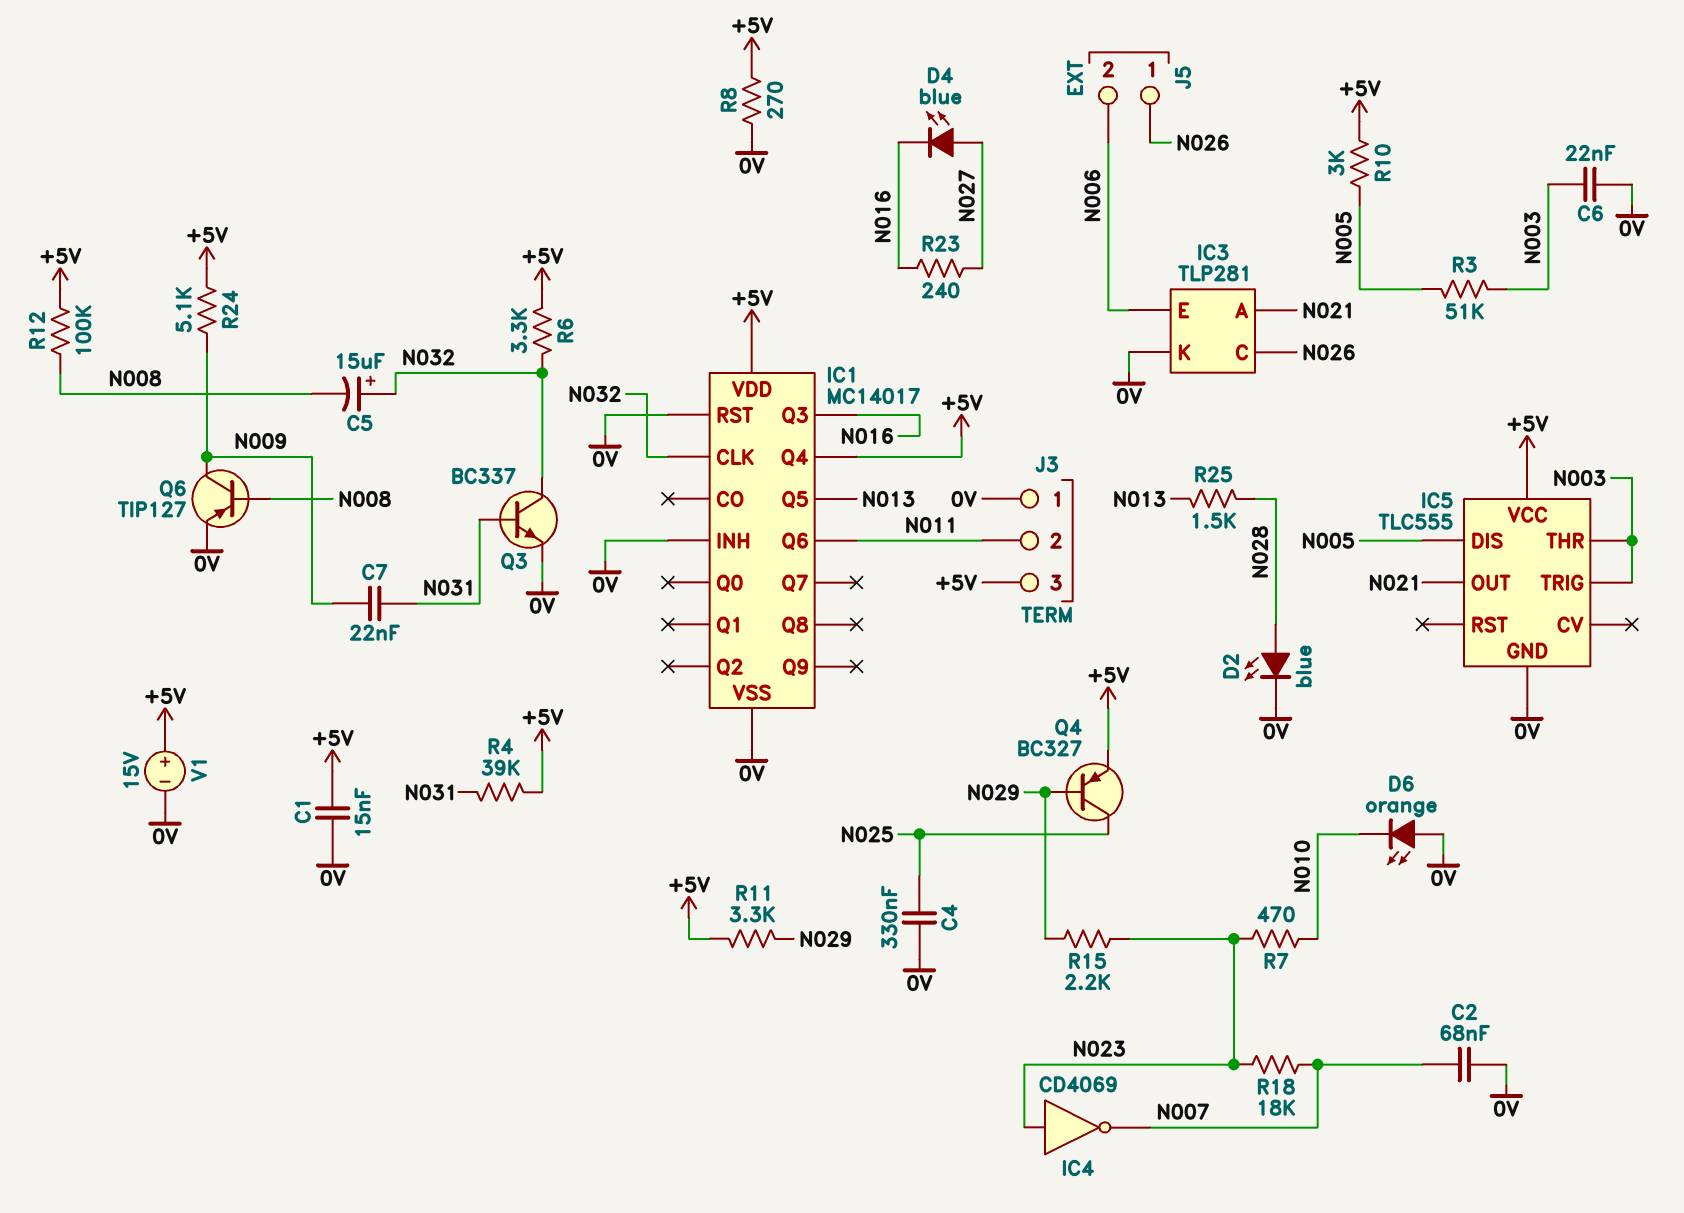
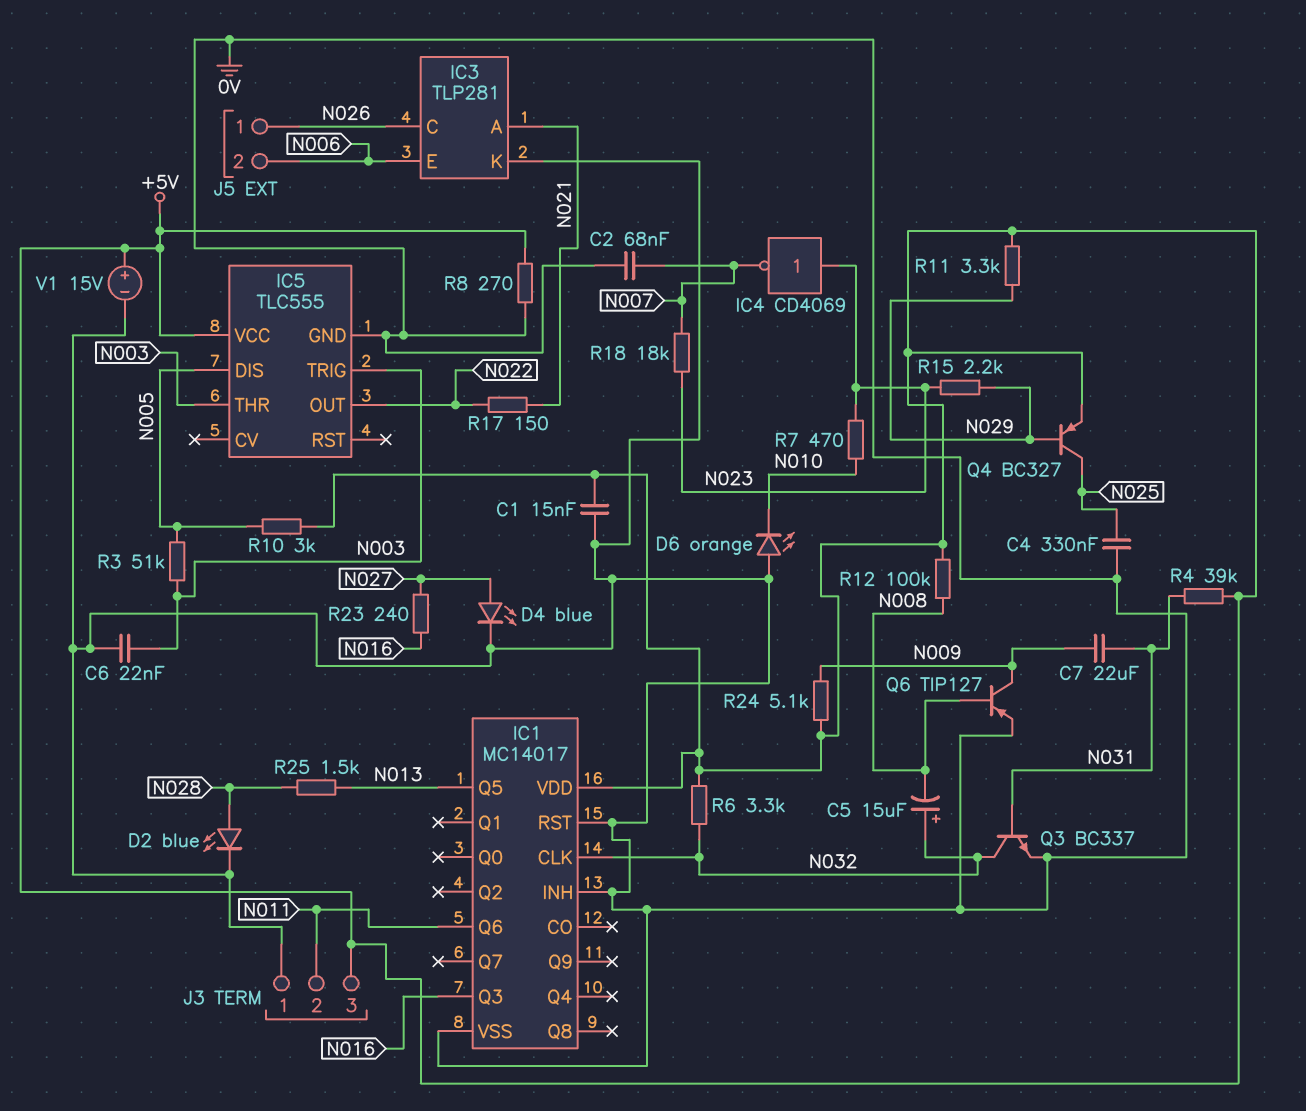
C7: 22nF (N009, N031) -> 22uF (N009, N031)
D4: LED blue (A N027, K N016) -> LED blue (A N027, K 0V)
IC1 pin Q4: +5V -> none
IC5 pin OUT: N021 -> N022
R17: none -> 150 (N021, N022)

